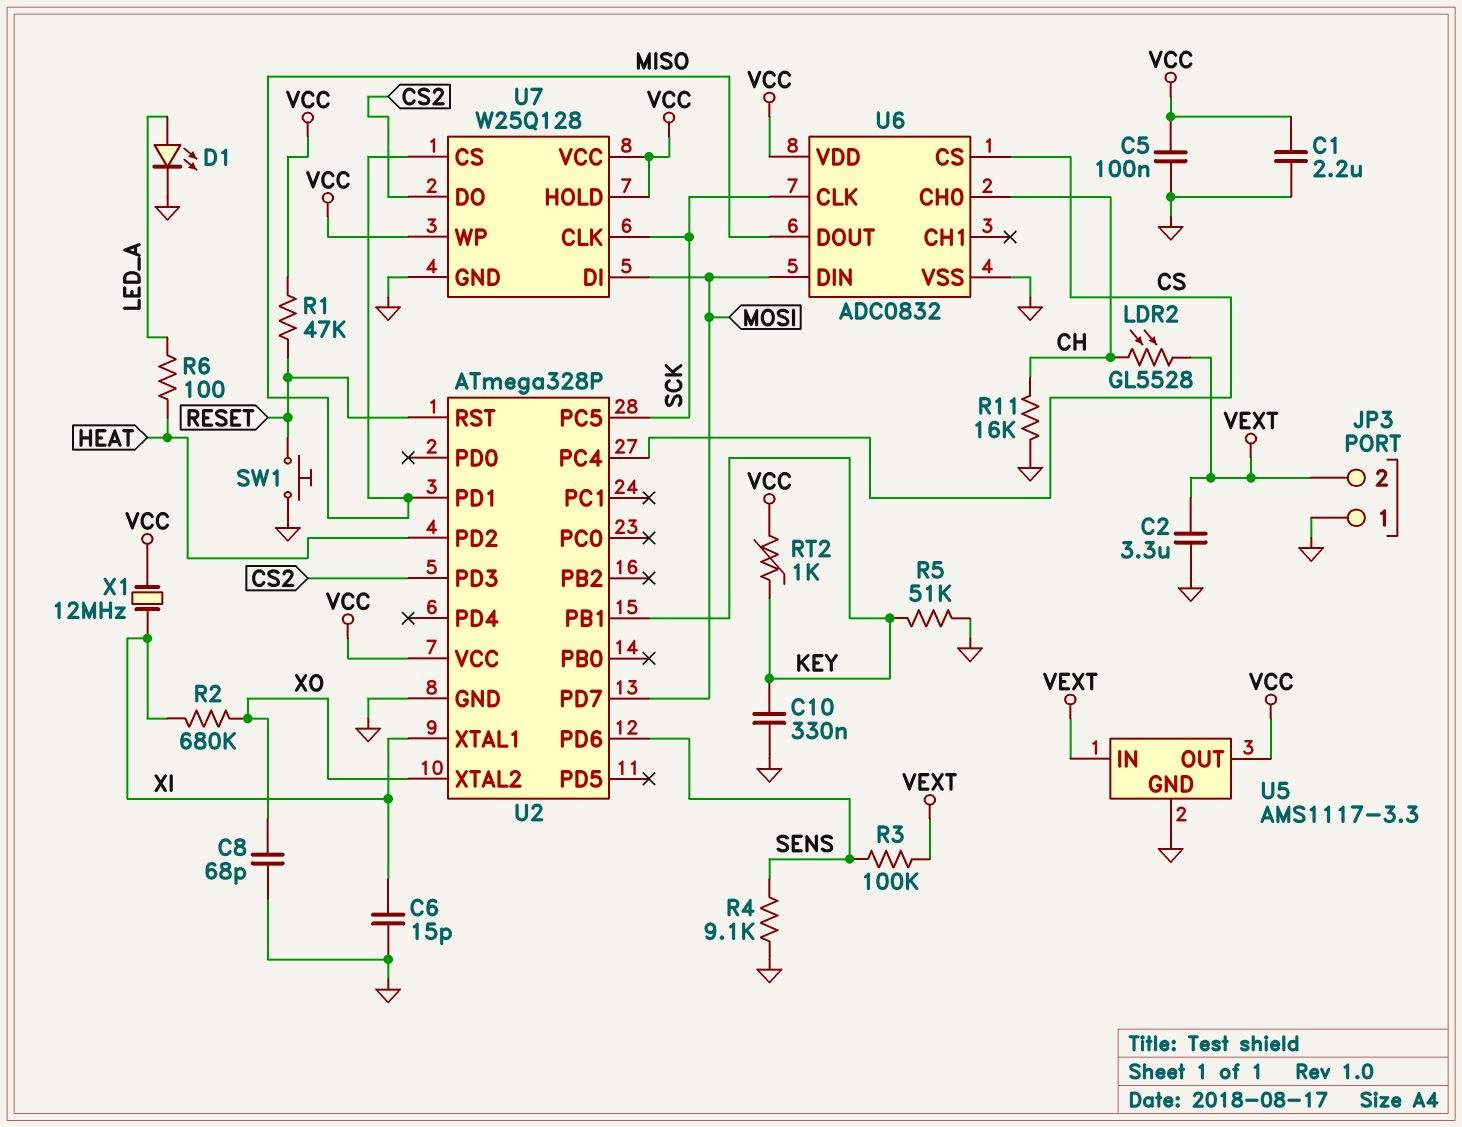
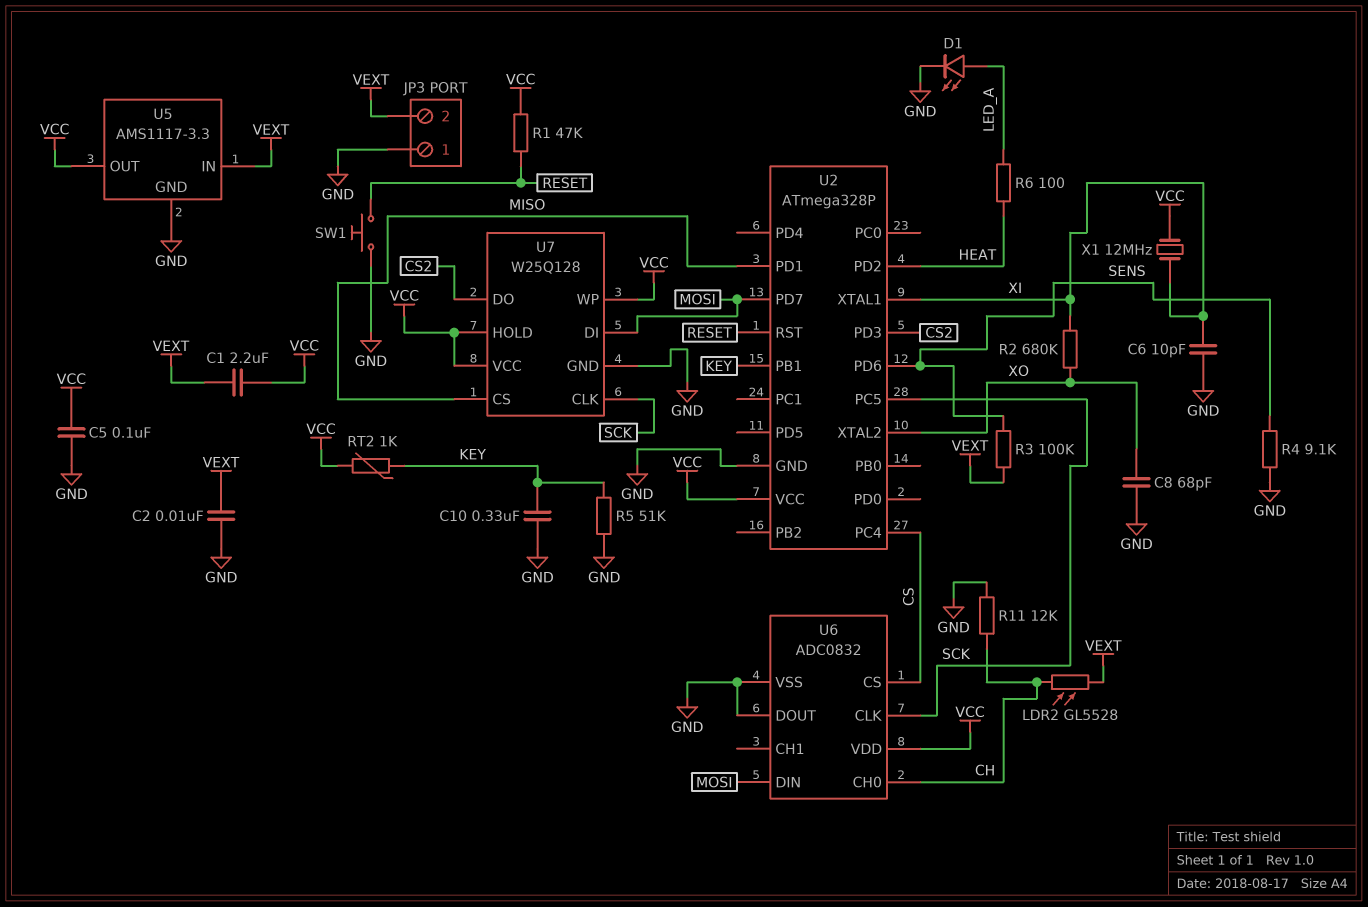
C1: 2.2uF (GND, VCC) -> 2.2uF (VCC, VEXT)
C2: 3.3uF (GND, VEXT) -> 10nF (GND, VEXT)
C6: 15pF (GND, XI) -> 10pF (GND, XI)
R11: 16k (CH, GND) -> 12k (CH, GND)
U6 pin DOUT: MISO -> GND

